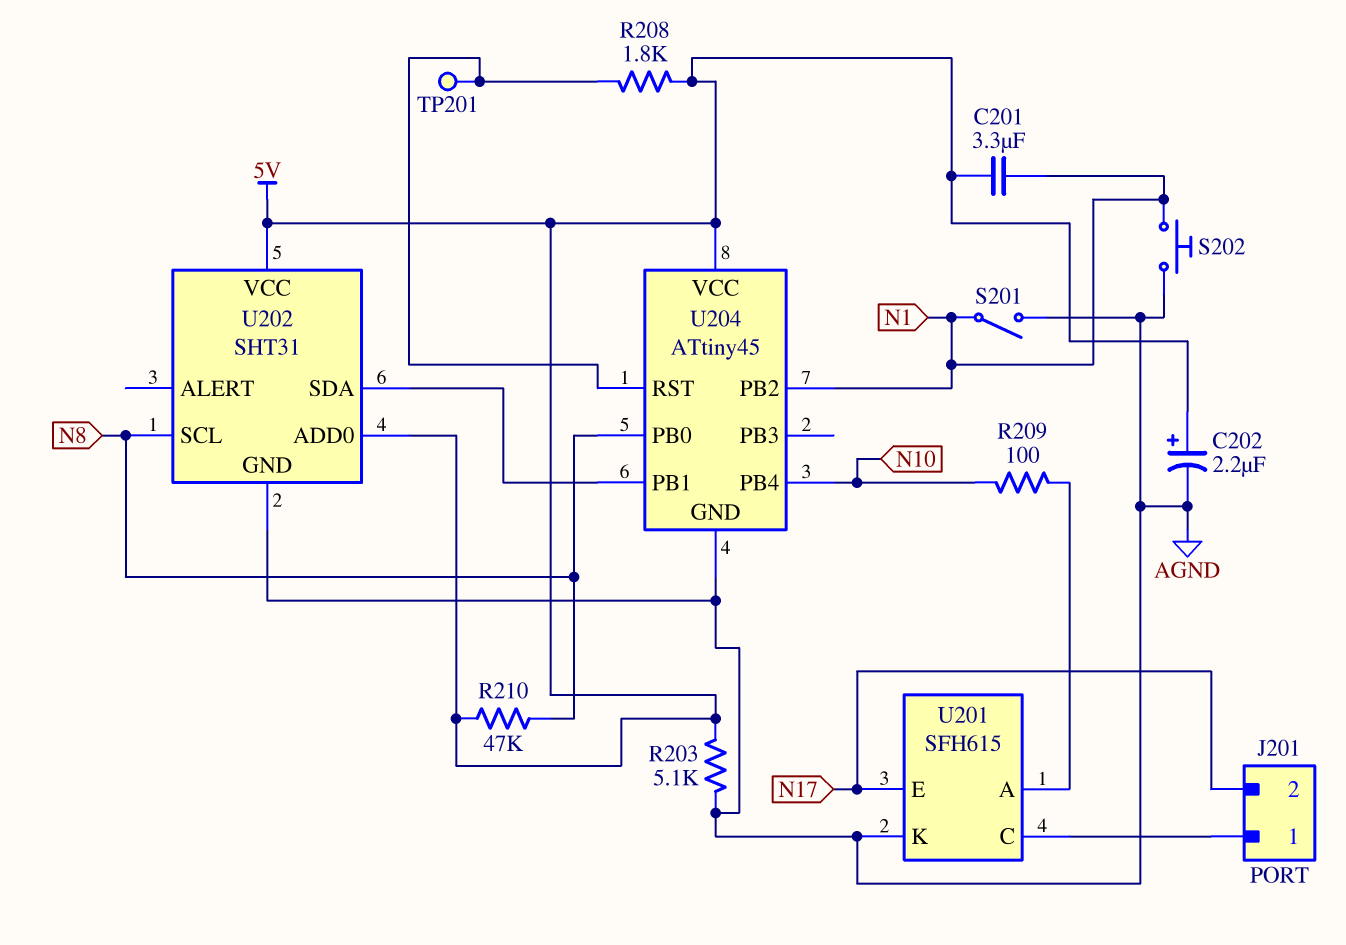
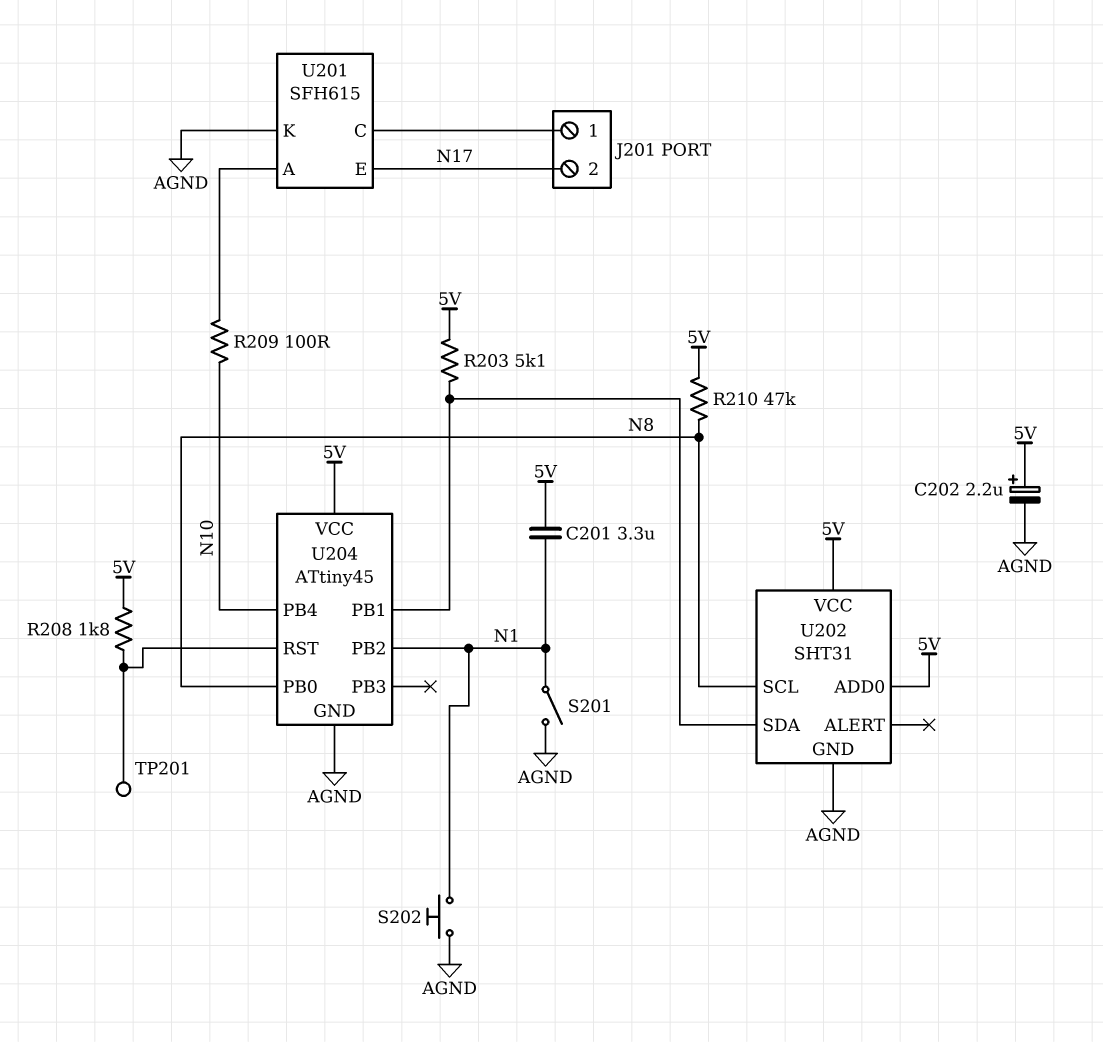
R203: 5.1k (5V, AGND) -> 5.1k (5V, U202/SDA)

